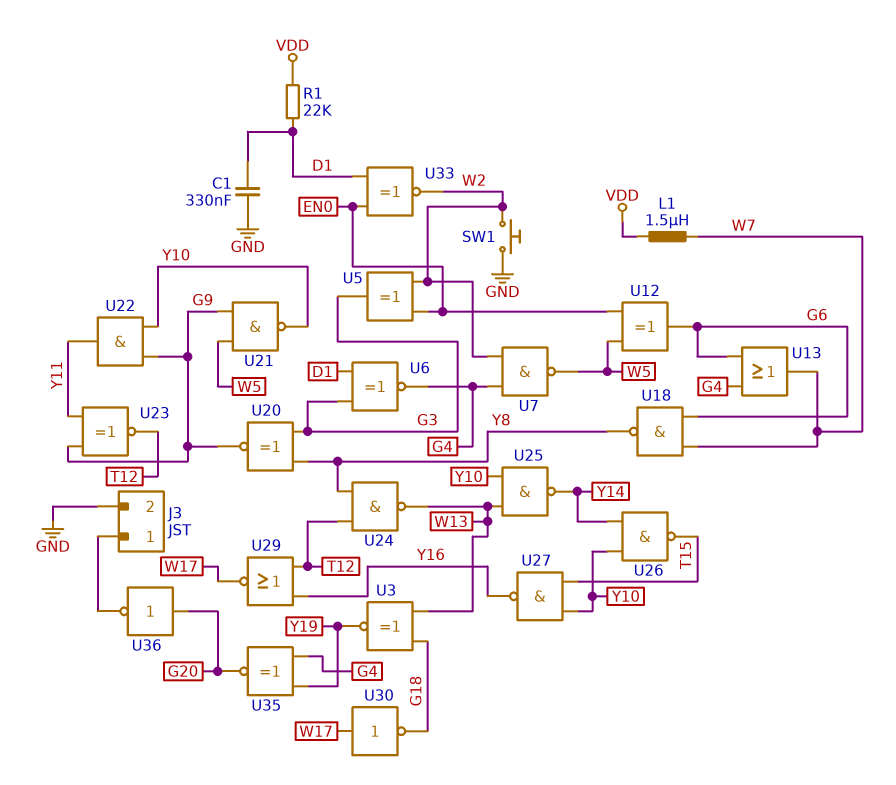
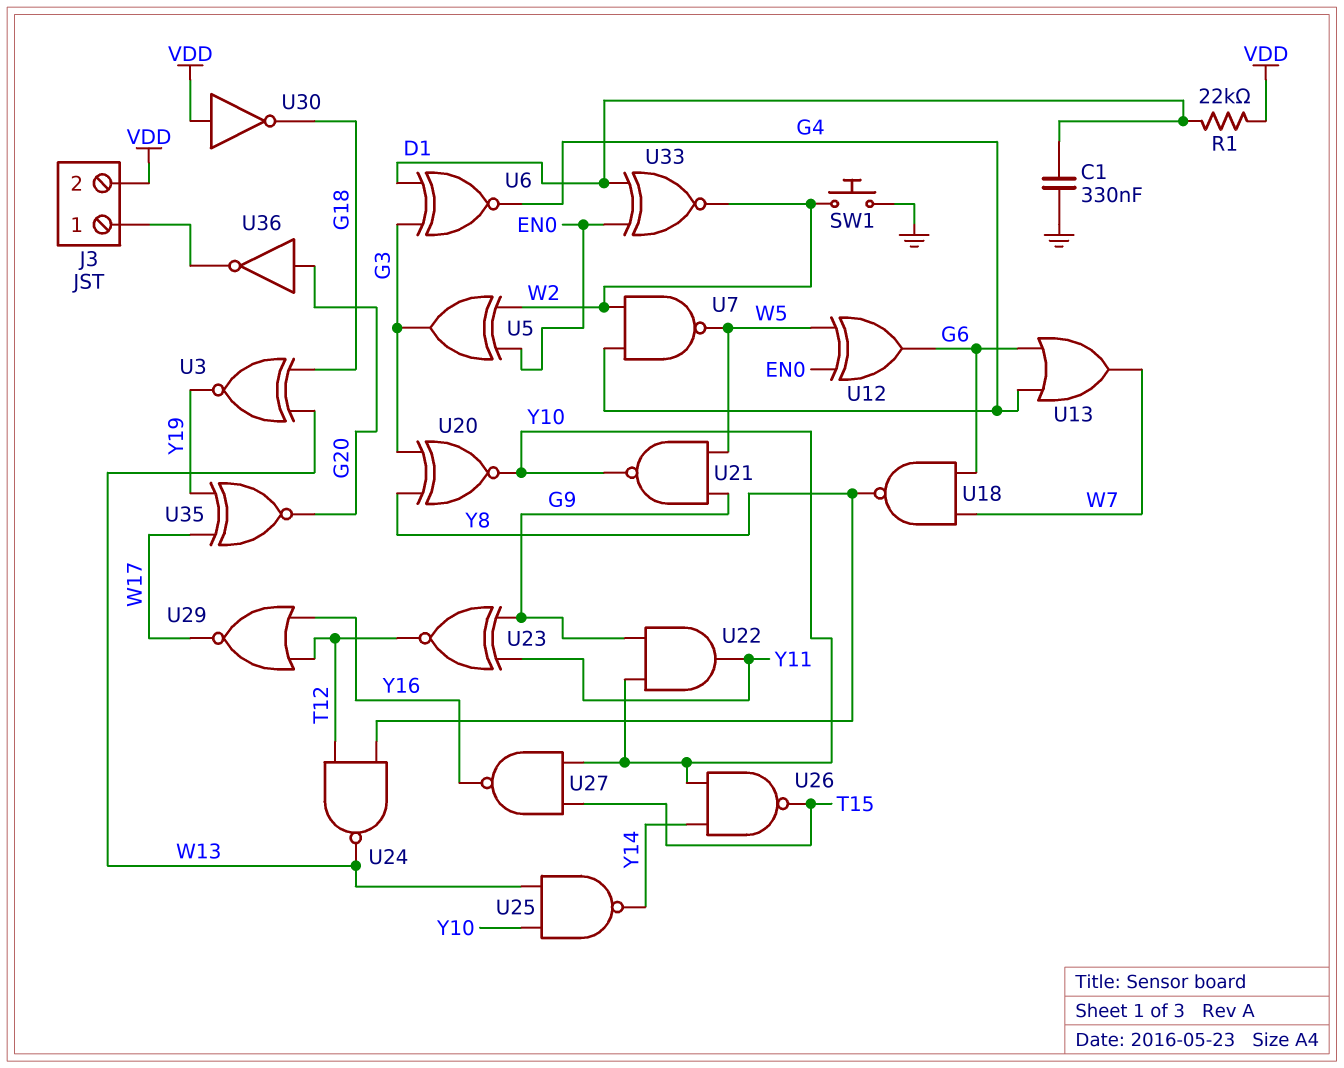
J3 pin 2: GND -> VDD
L1: 1.5uH (VDD, W7) -> none
U20: XNOR (in G3, in Y8, out G9) -> XNOR (in G3, in Y8, out Y10)
U30: NOT (in W17, out G18) -> NOT (in VDD, out G18)
U35: XNOR (in G4, in Y19, out G20) -> XNOR (in W17, in Y19, out G20)

